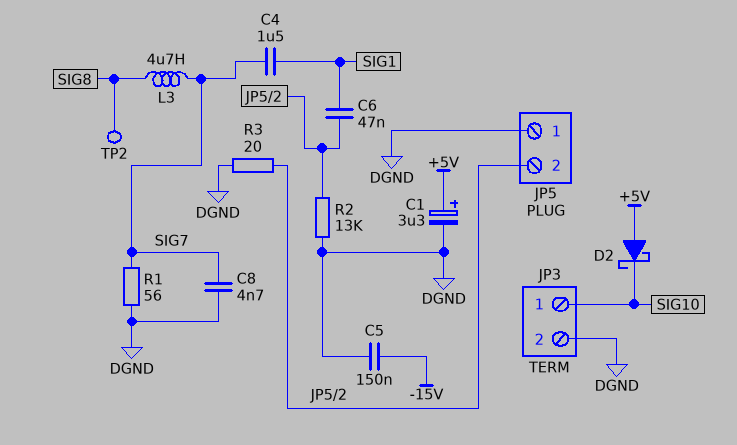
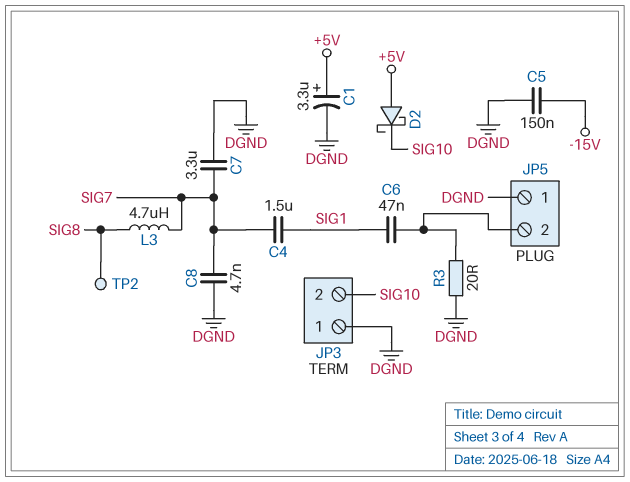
C7: none -> 3.3uF (DGND, SIG7)
JP3 pin 1: SIG10 -> DGND
JP3 pin 2: DGND -> SIG10
R1: 56 (DGND, SIG7) -> none
R2: 13k (DGND, JP5/2) -> none

